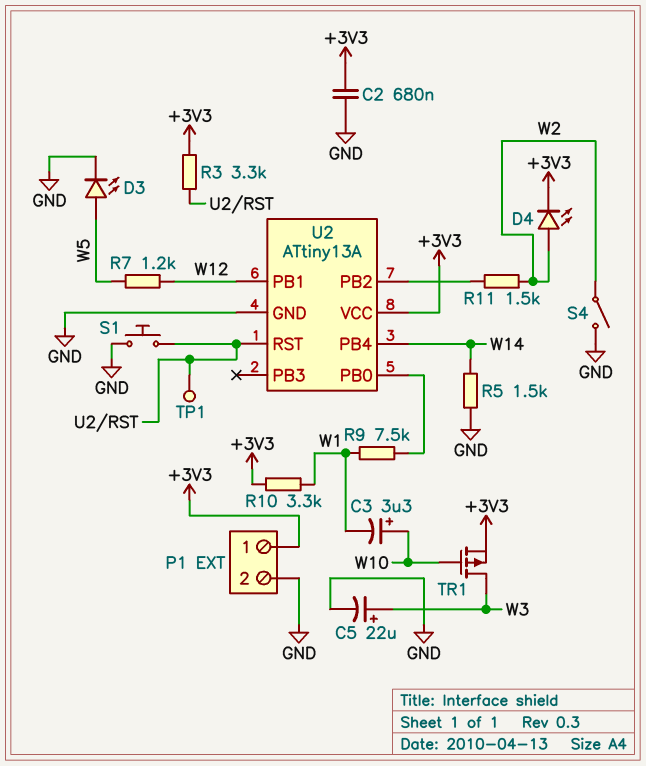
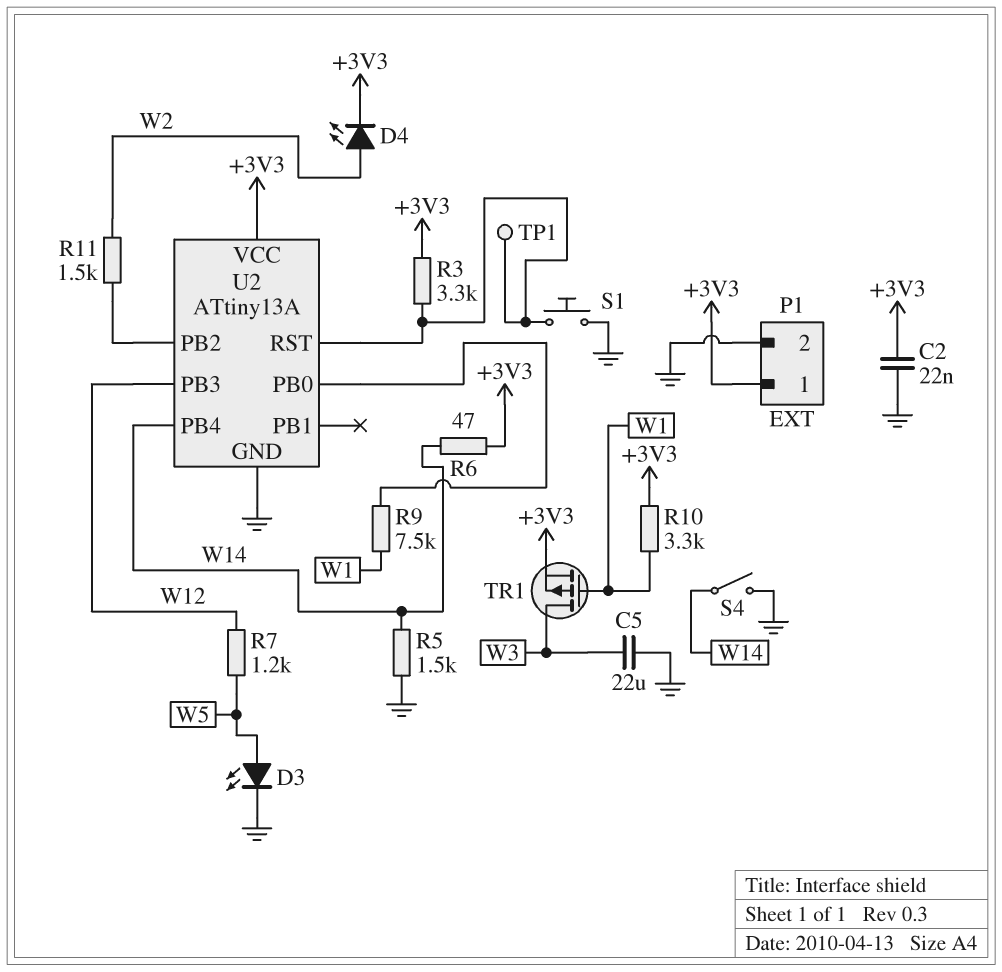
C2: 680nF (+3V3, GND) -> 22nF (+3V3, GND)
C3: 3.3uF (plus W10, minus W1) -> none
C5: 22uF (plus W3, minus GND) -> 22uF (GND, W3)
R6: none -> 47 (+3V3, W14)
S4: switch (GND, W2) -> switch (GND, W14)
TR1: PMOS (G W10, D W3, S +3V3) -> PMOS (G W1, D W3, S +3V3)
U2 pin PB1: W12 -> none
U2 pin PB3: none -> W12

